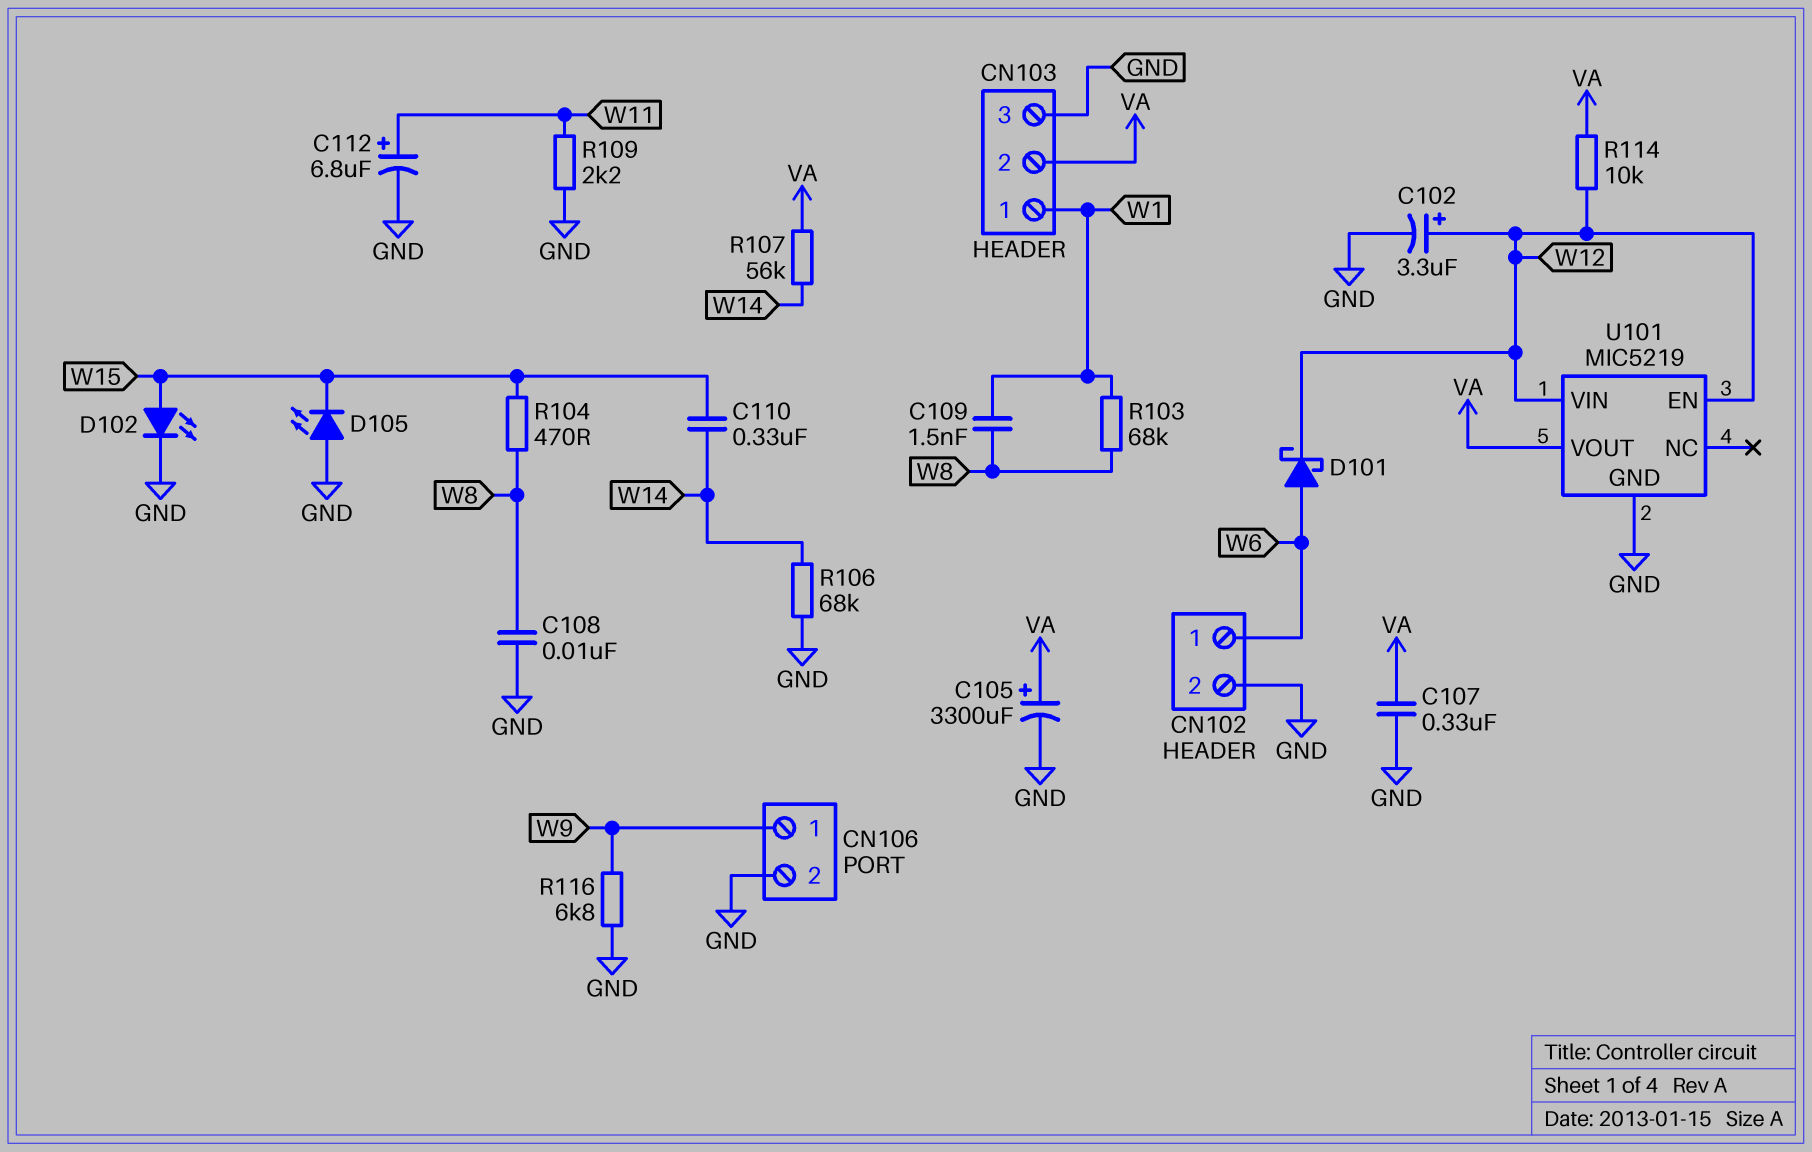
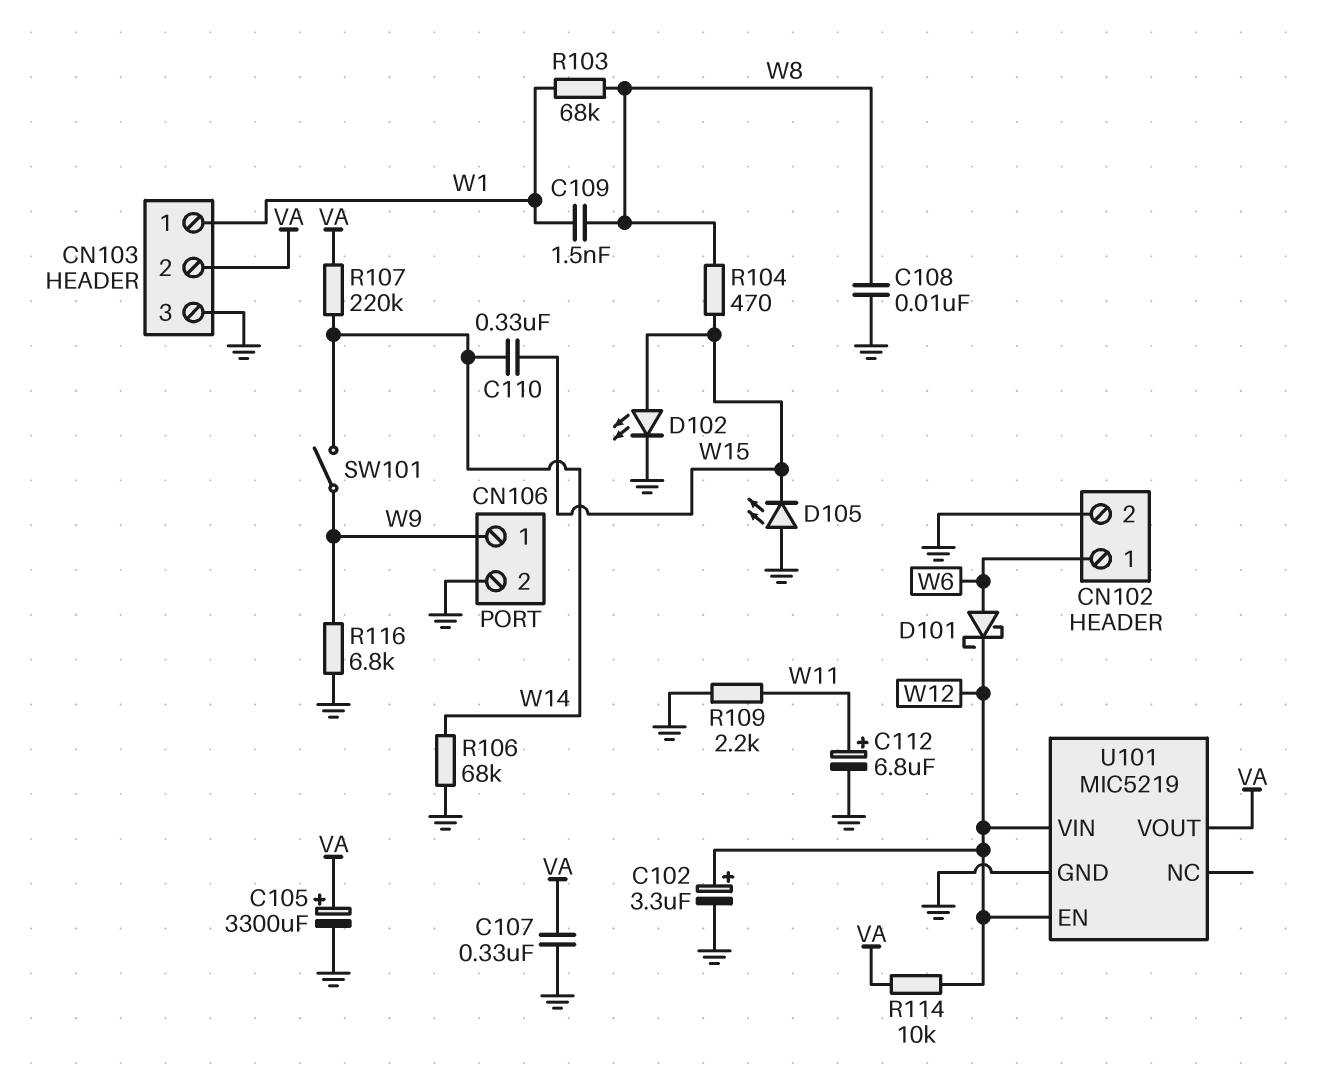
R107: 56k (VA, W14) -> 220k (VA, W14)
SW101: none -> switch (W9, W14)

